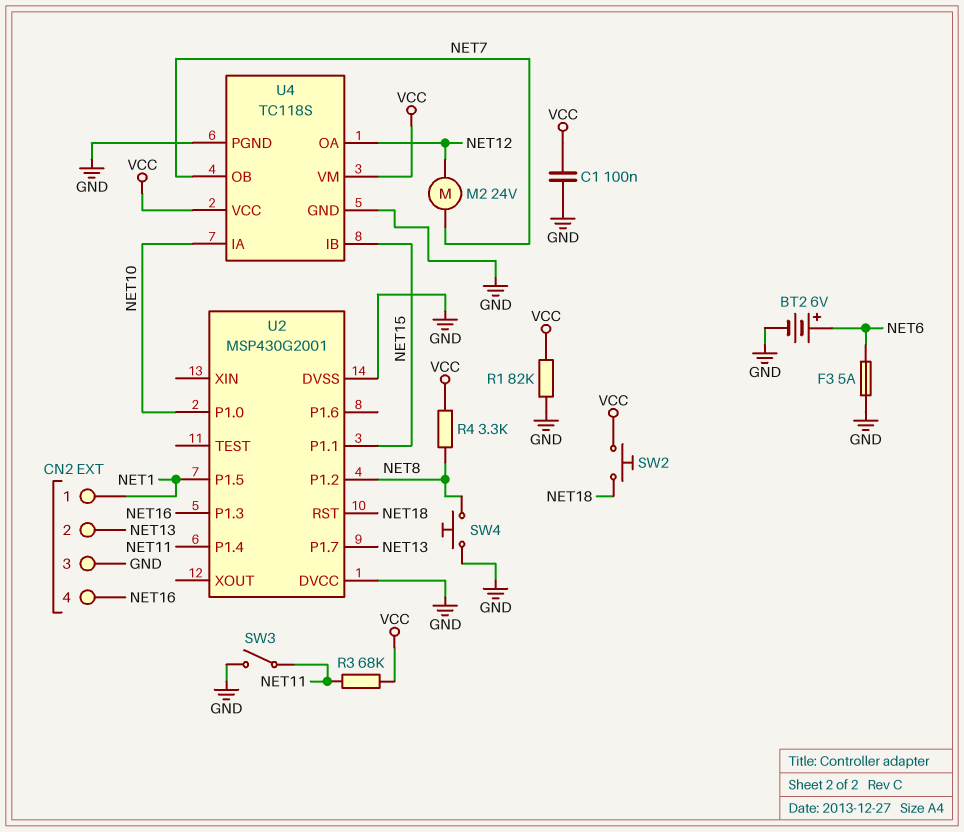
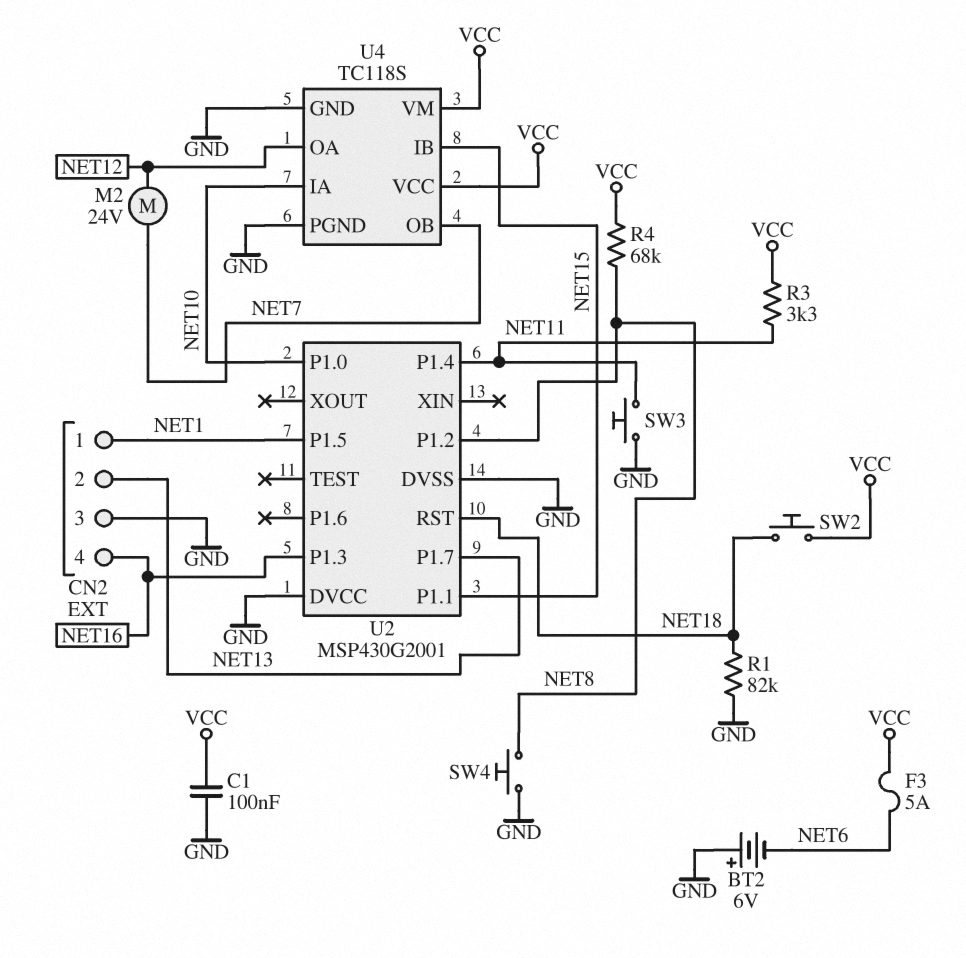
BT2: 6V (plus NET6, minus GND) -> 6V (plus GND, minus NET6)
F3: 5A (GND, NET6) -> 5A (NET6, VCC)
R1: 82k (GND, VCC) -> 82k (GND, NET18)
R3: 68k (NET11, VCC) -> 3.3k (NET11, VCC)
R4: 3.3k (NET8, VCC) -> 68k (NET8, VCC)
SW3: switch (GND, NET11) -> button (GND, NET11)

